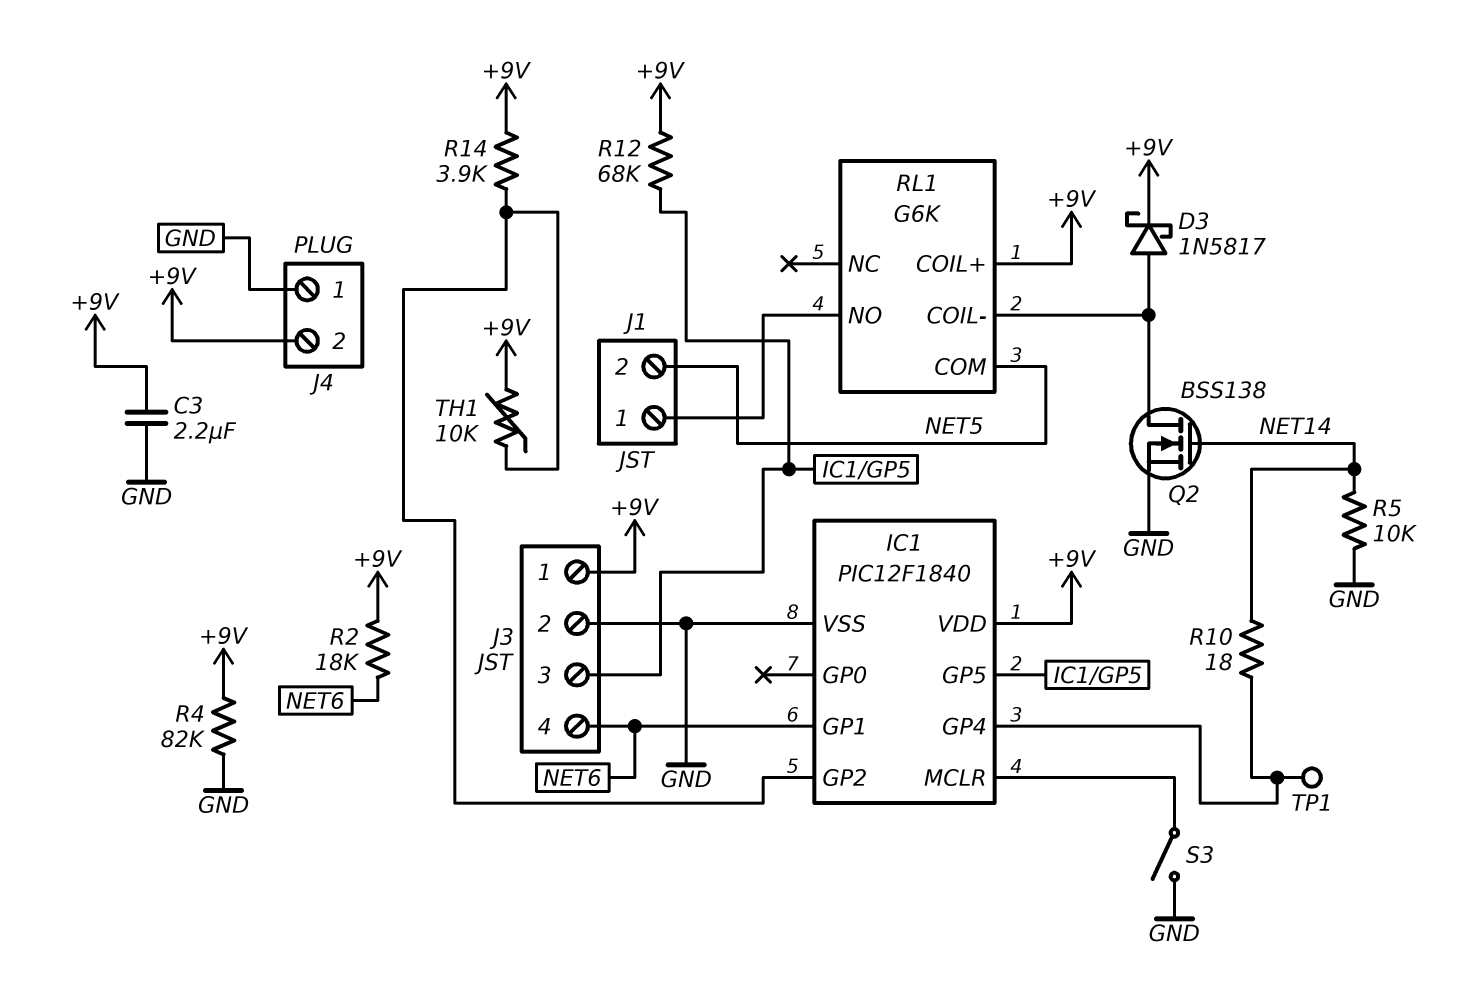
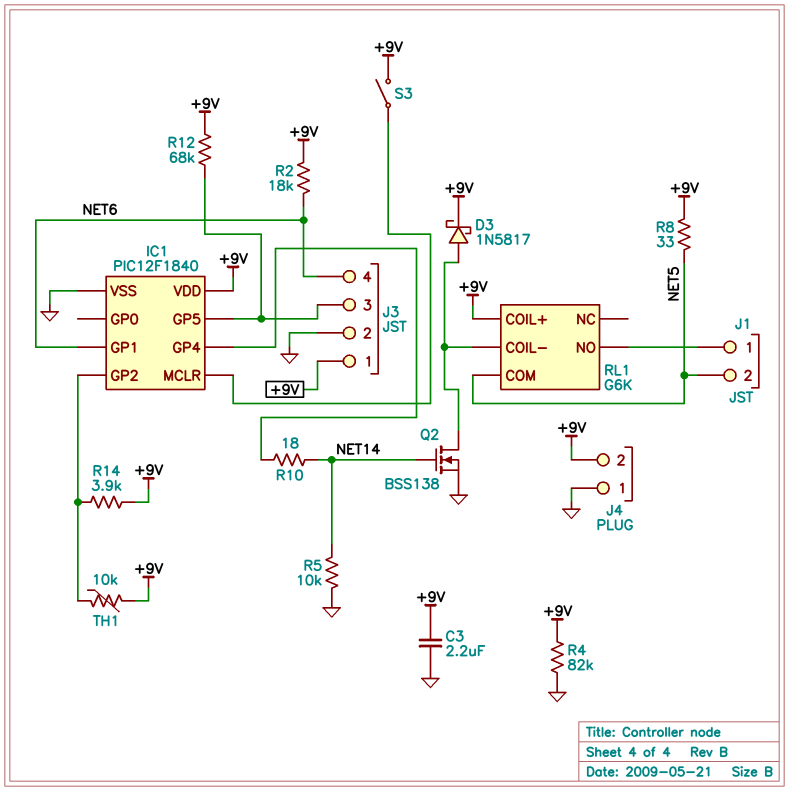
R8: none -> 33 (+9V, NET5)
S3: switch (GND, IC1/MCLR) -> switch (+9V, IC1/MCLR)
TP1: test point (IC1/GP4) -> none

